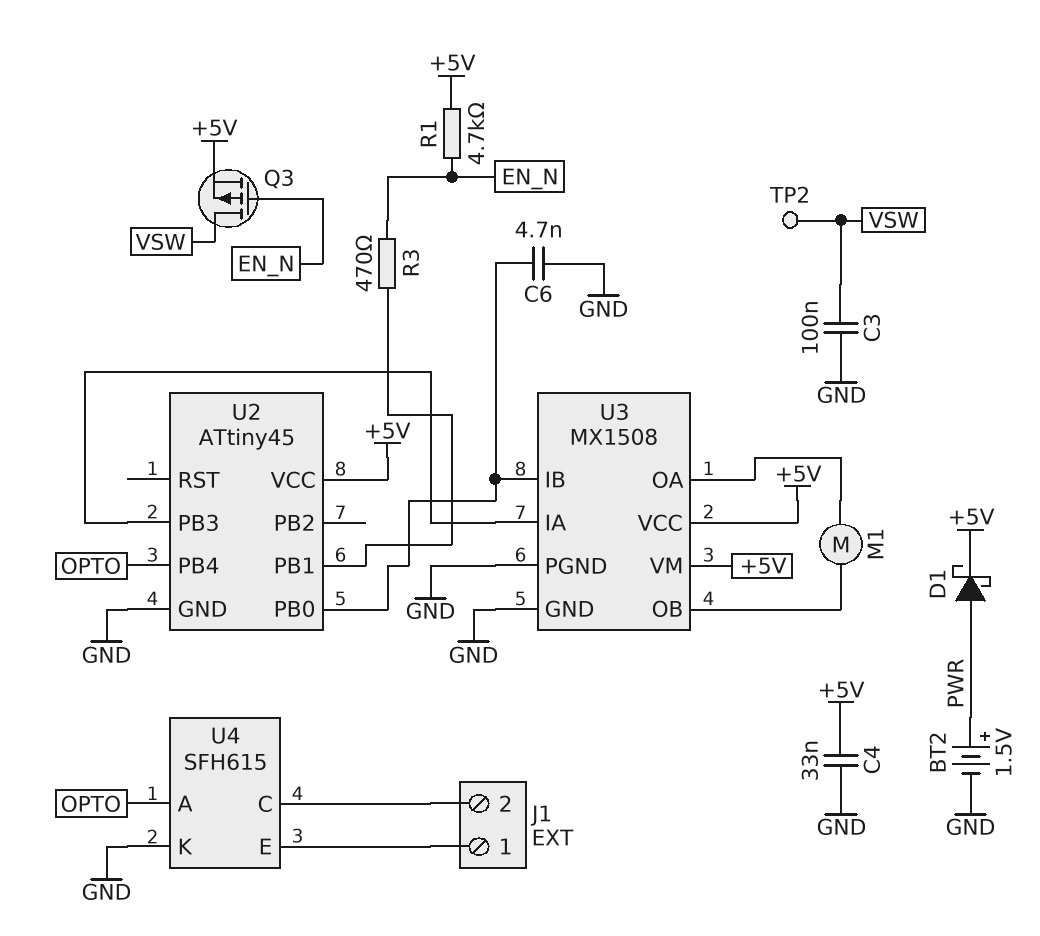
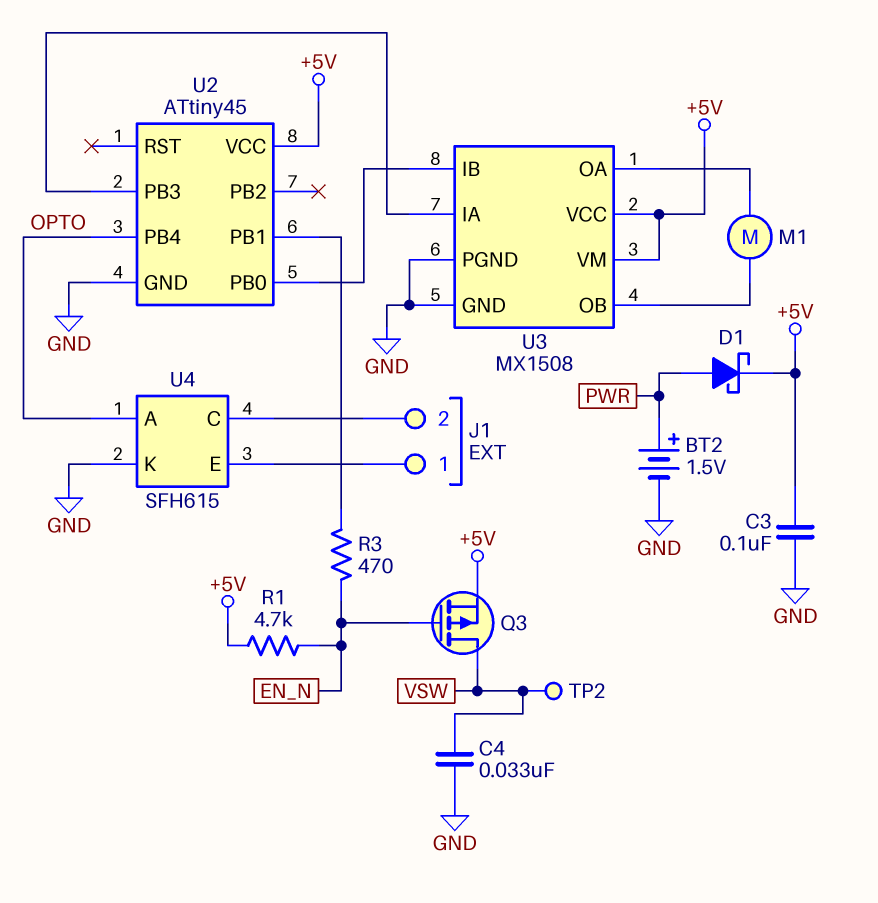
C3: 100nF (GND, VSW) -> 100nF (+5V, GND)
C4: 33nF (+5V, GND) -> 33nF (GND, VSW)
C6: 4.7nF (GND, U2/PB0) -> none

